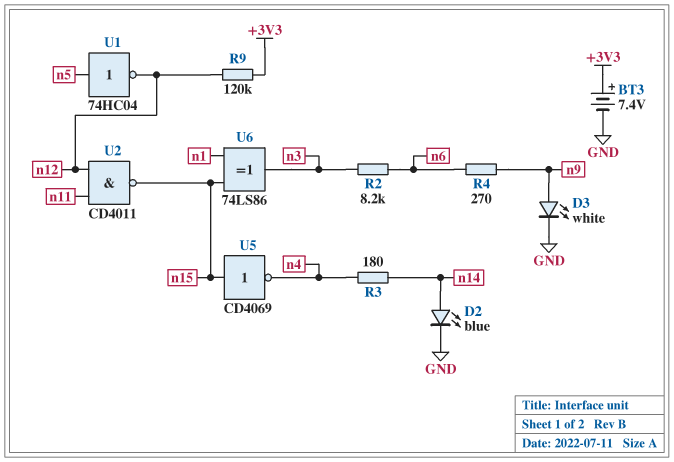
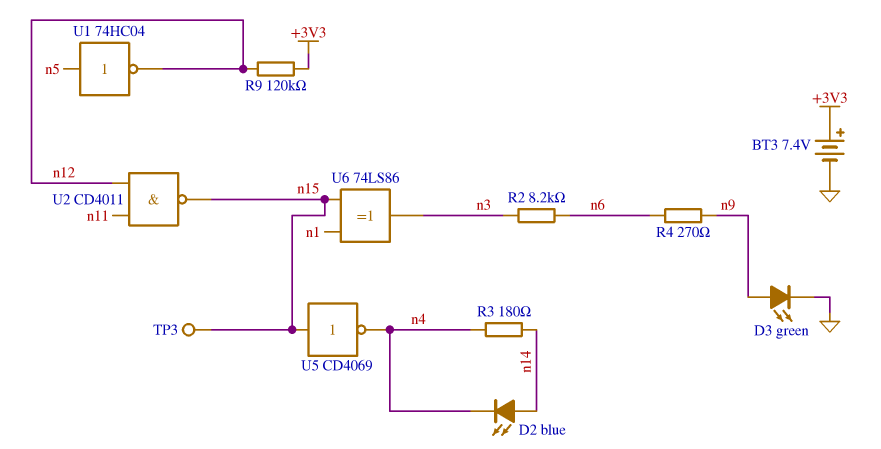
D2: LED blue (A n14, K GND) -> LED blue (A n14, K n4)
D3: LED white (A n9, K GND) -> LED green (A n9, K GND)
TP3: none -> test point (n15)

